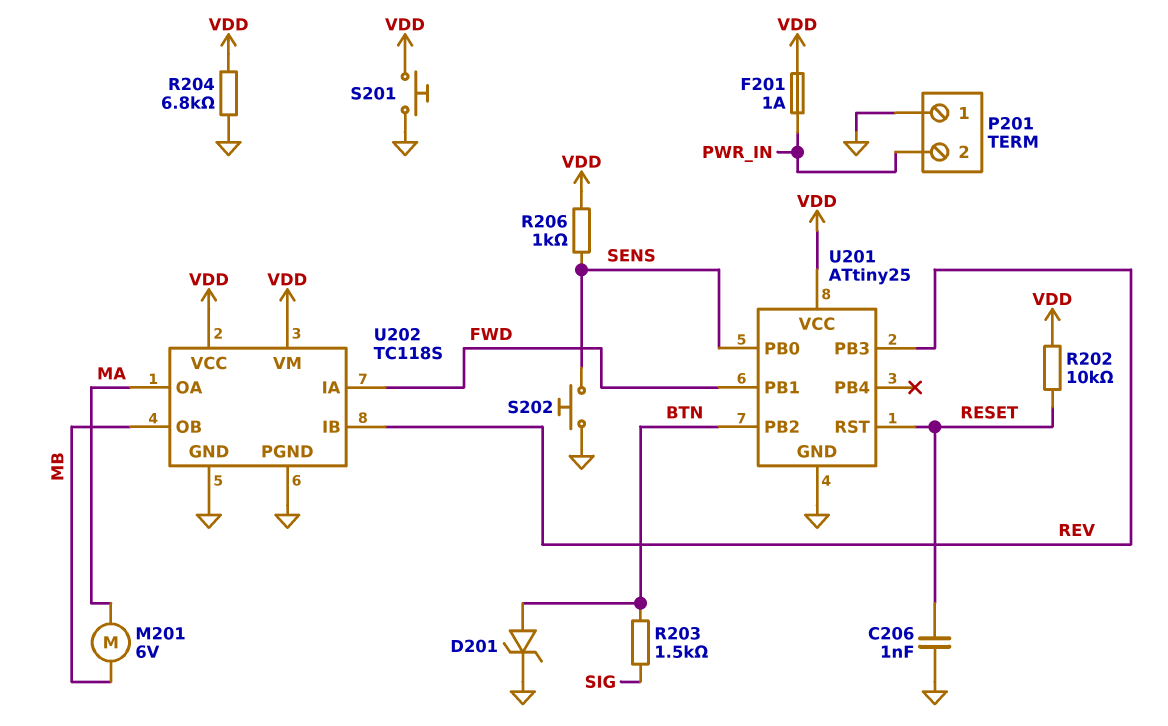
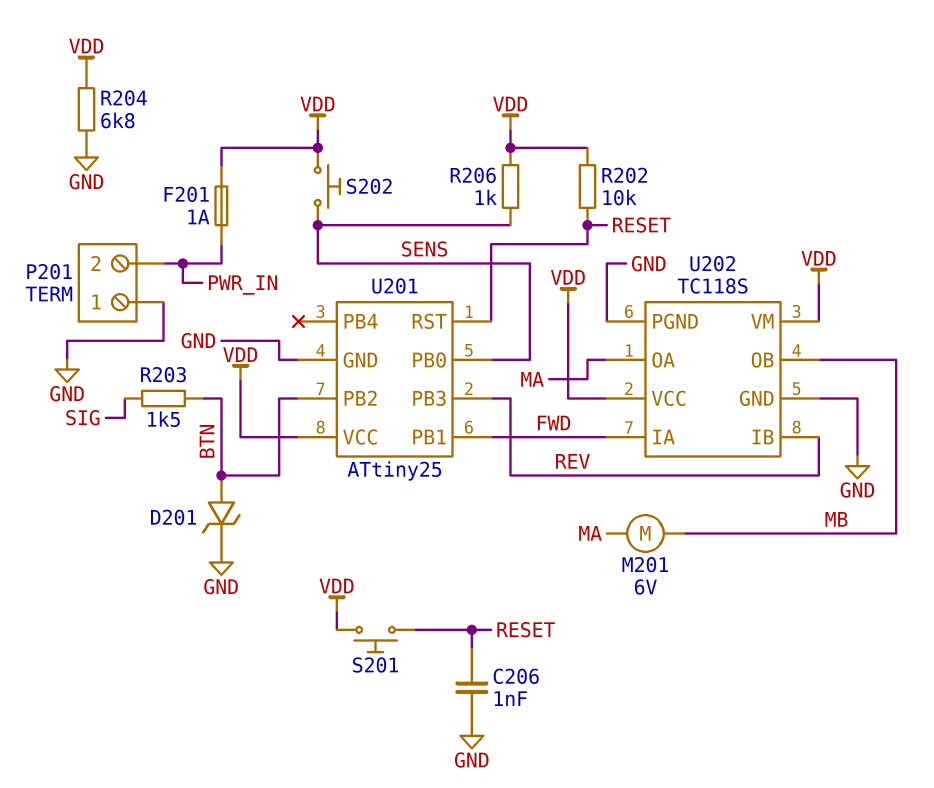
S201: button (GND, VDD) -> button (RESET, VDD)
S202: button (GND, SENS) -> button (SENS, VDD)

